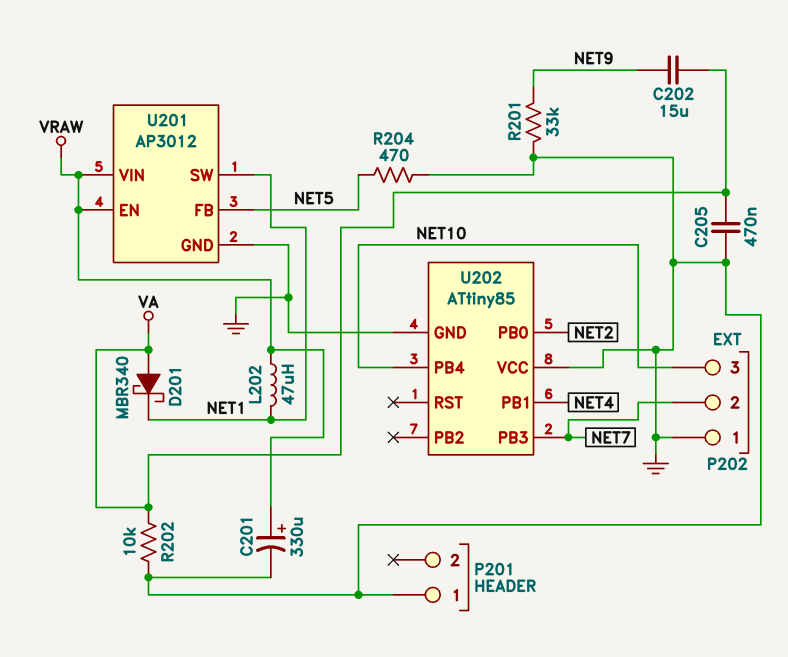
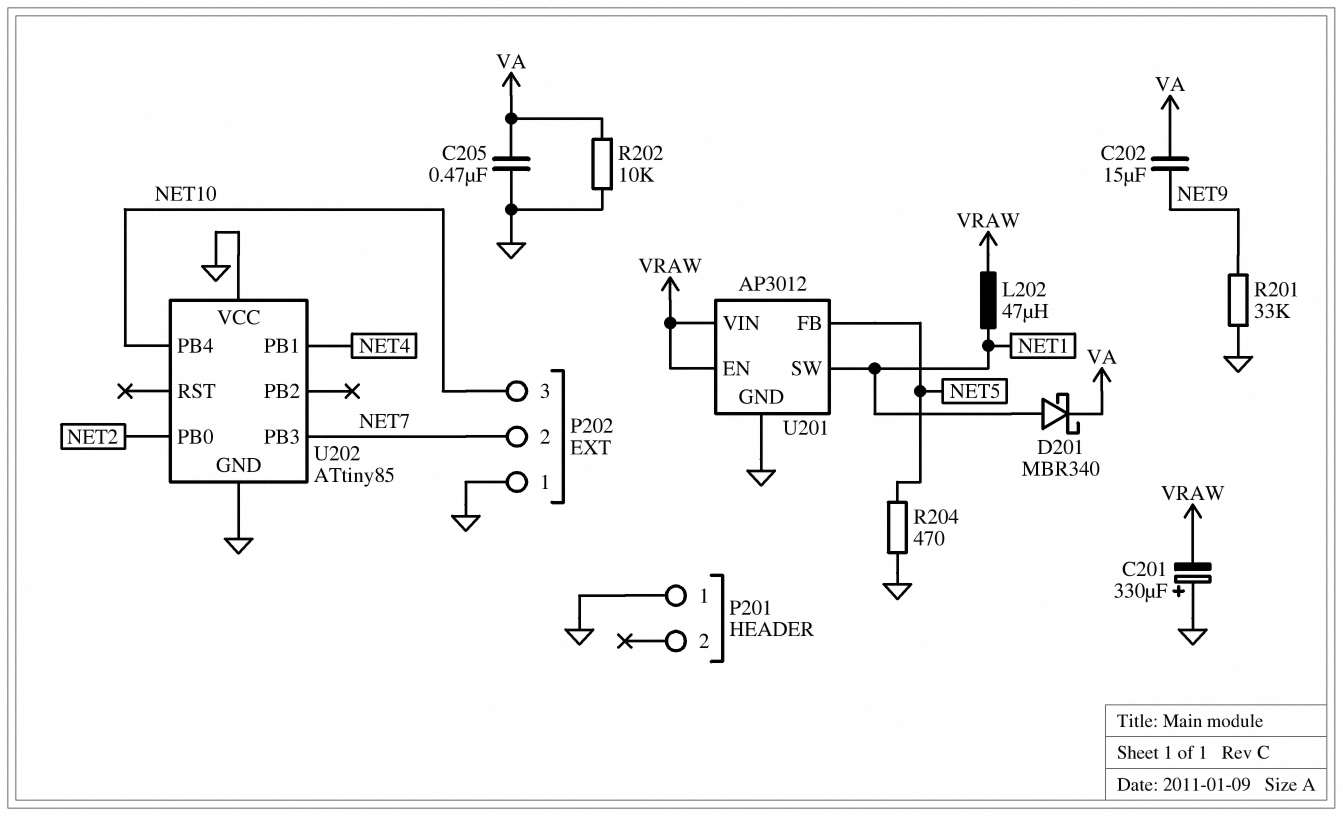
C201: 330uF (plus VRAW, minus GND) -> 330uF (plus GND, minus VRAW)
D201: schottky MBR340 (A VA, K NET1) -> schottky MBR340 (A NET1, K VA)

